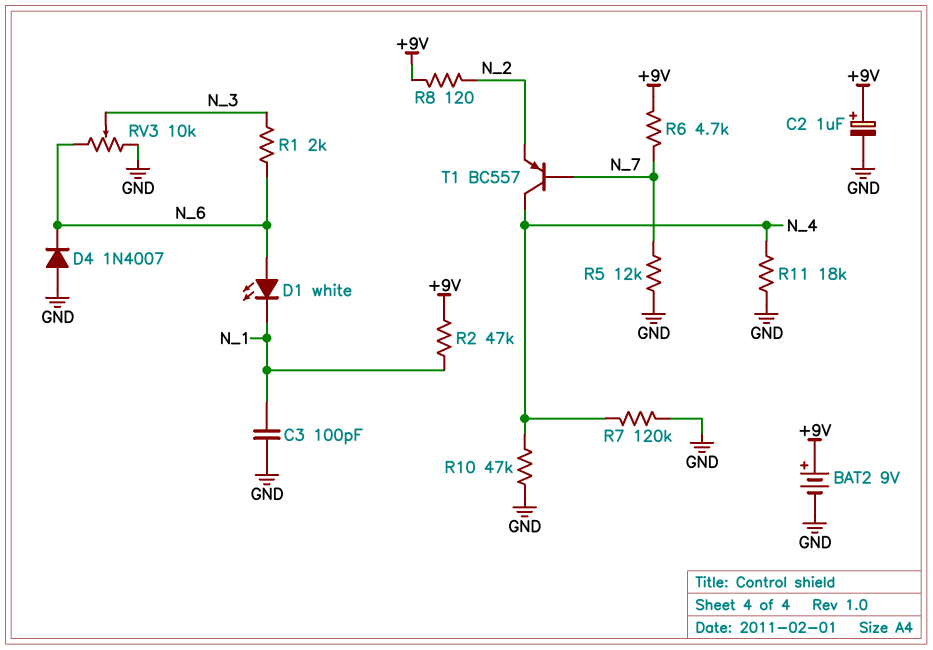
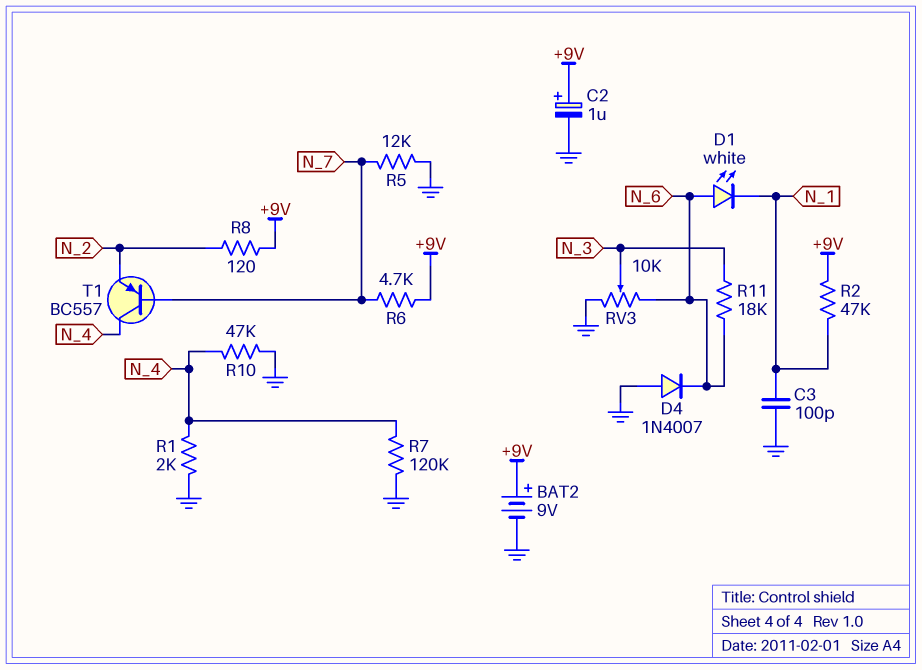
R1: 2k (N_3, N_6) -> 2k (GND, N_4)
R11: 18k (GND, N_4) -> 18k (N_3, N_6)

